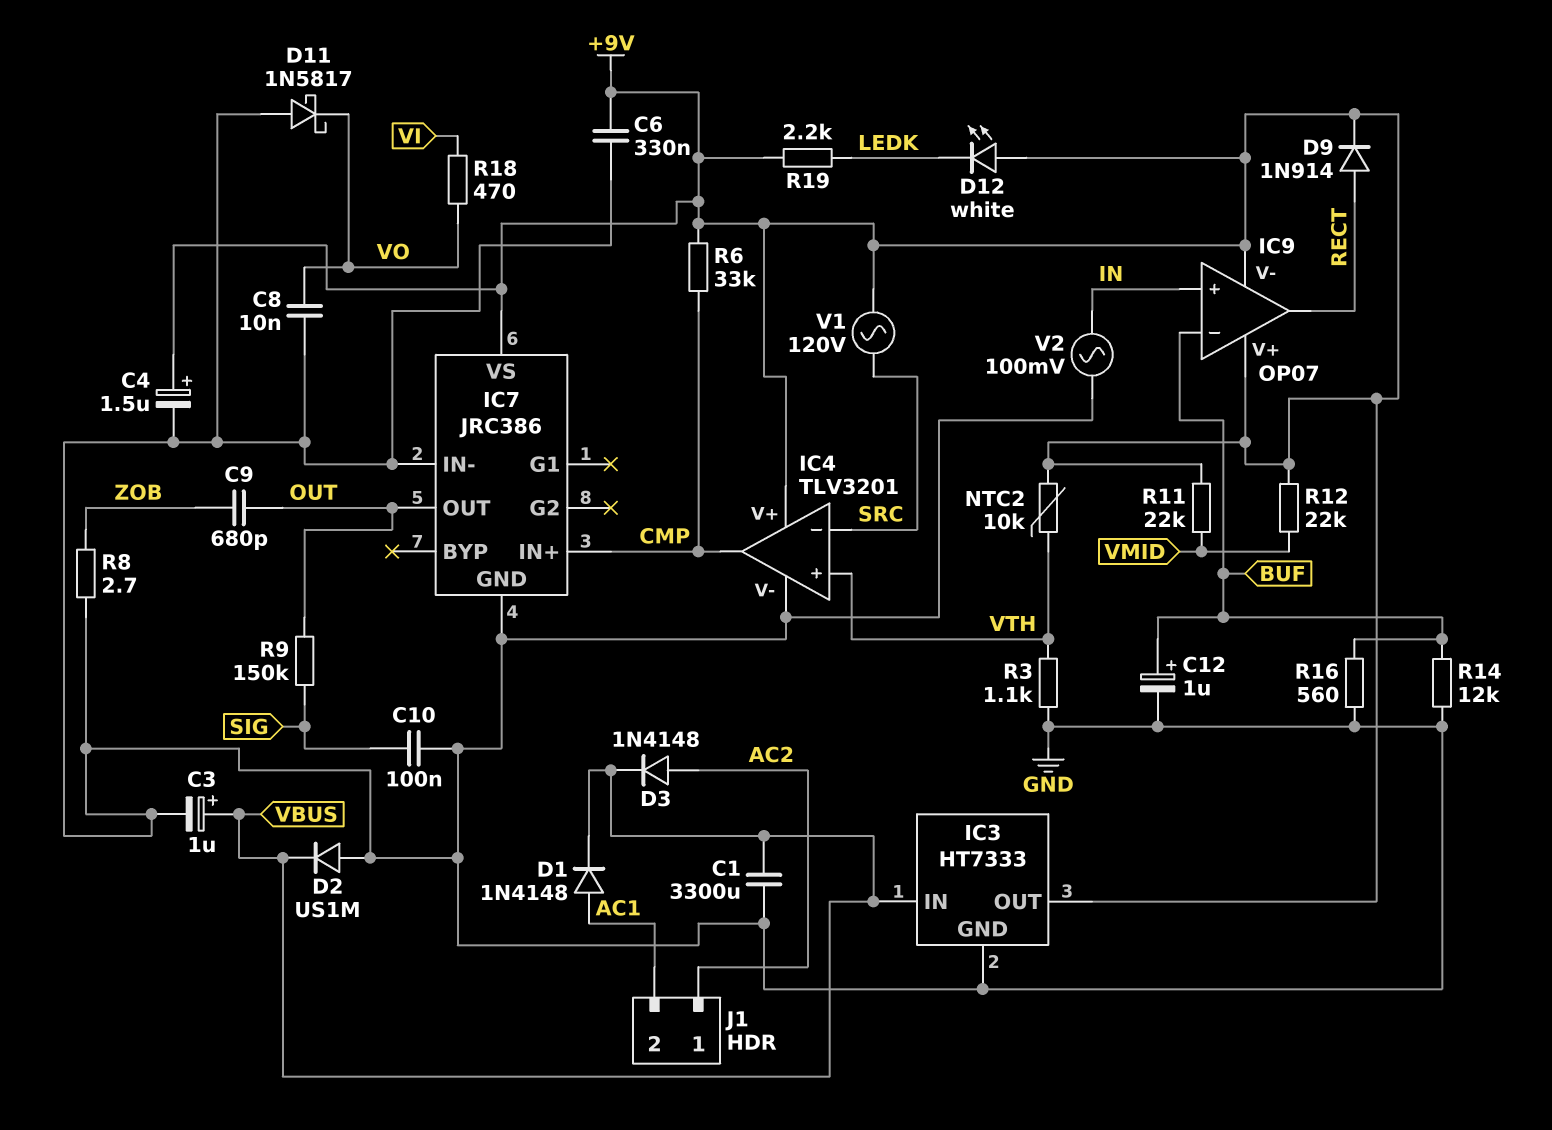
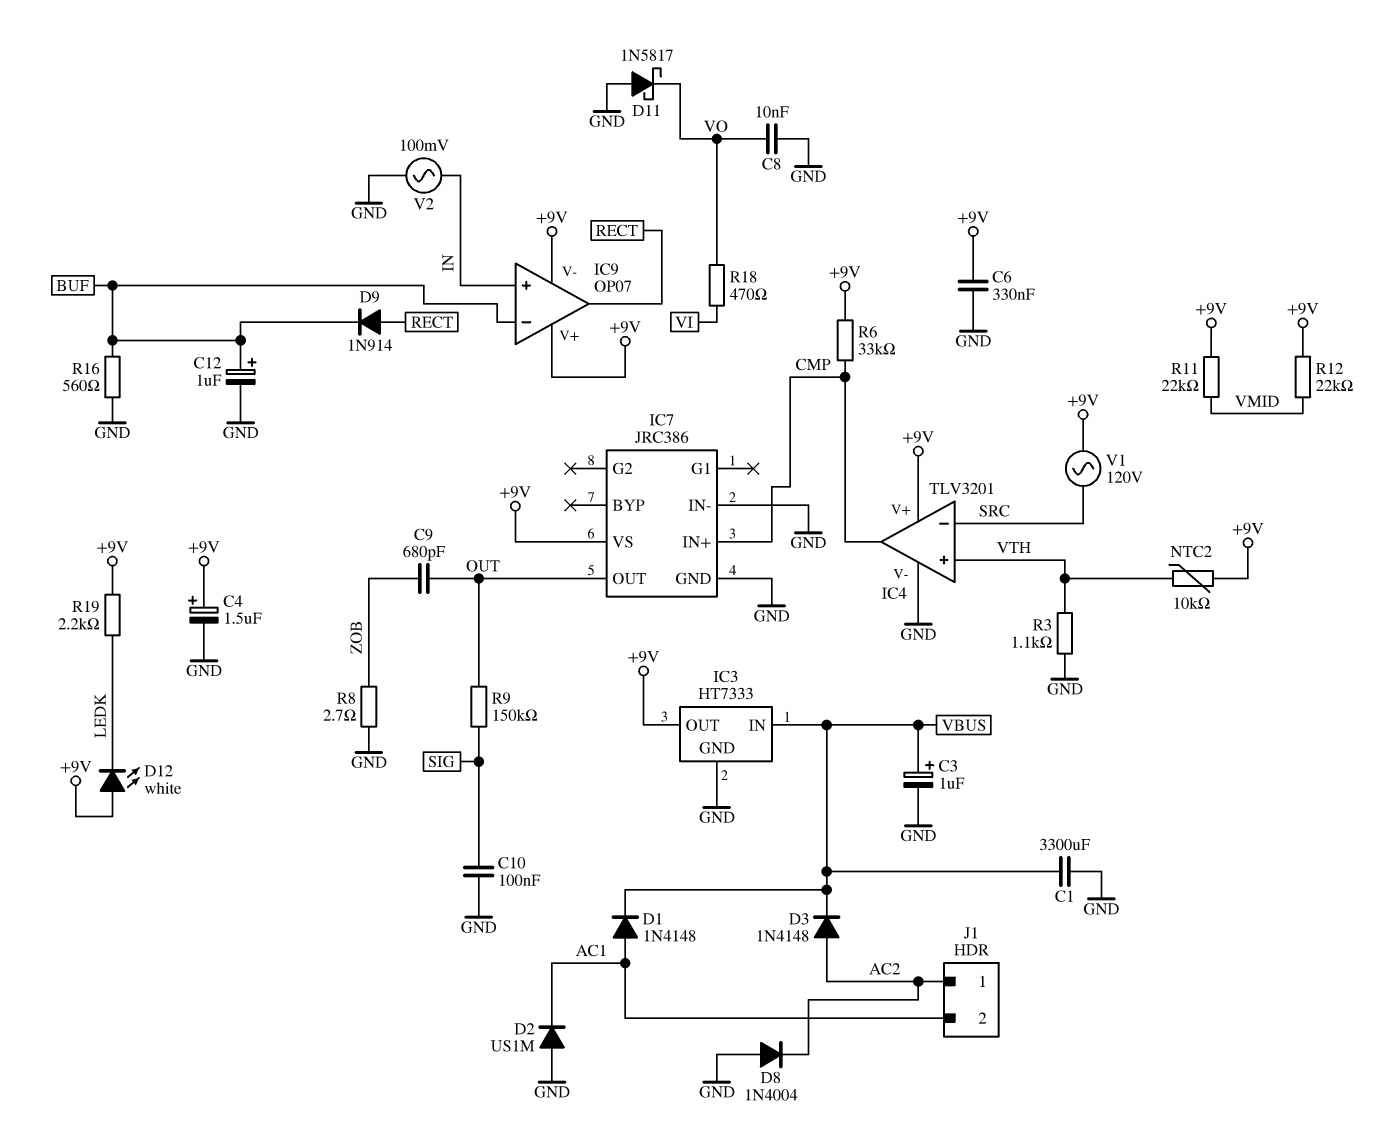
D2: diode US1M (A GND, K VBUS) -> diode US1M (A GND, K AC1)
D8: none -> diode 1N4004 (A GND, K AC2)
D9: diode 1N914 (A RECT, K +9V) -> diode 1N914 (A RECT, K BUF)
R14: 12k (BUF, GND) -> none

